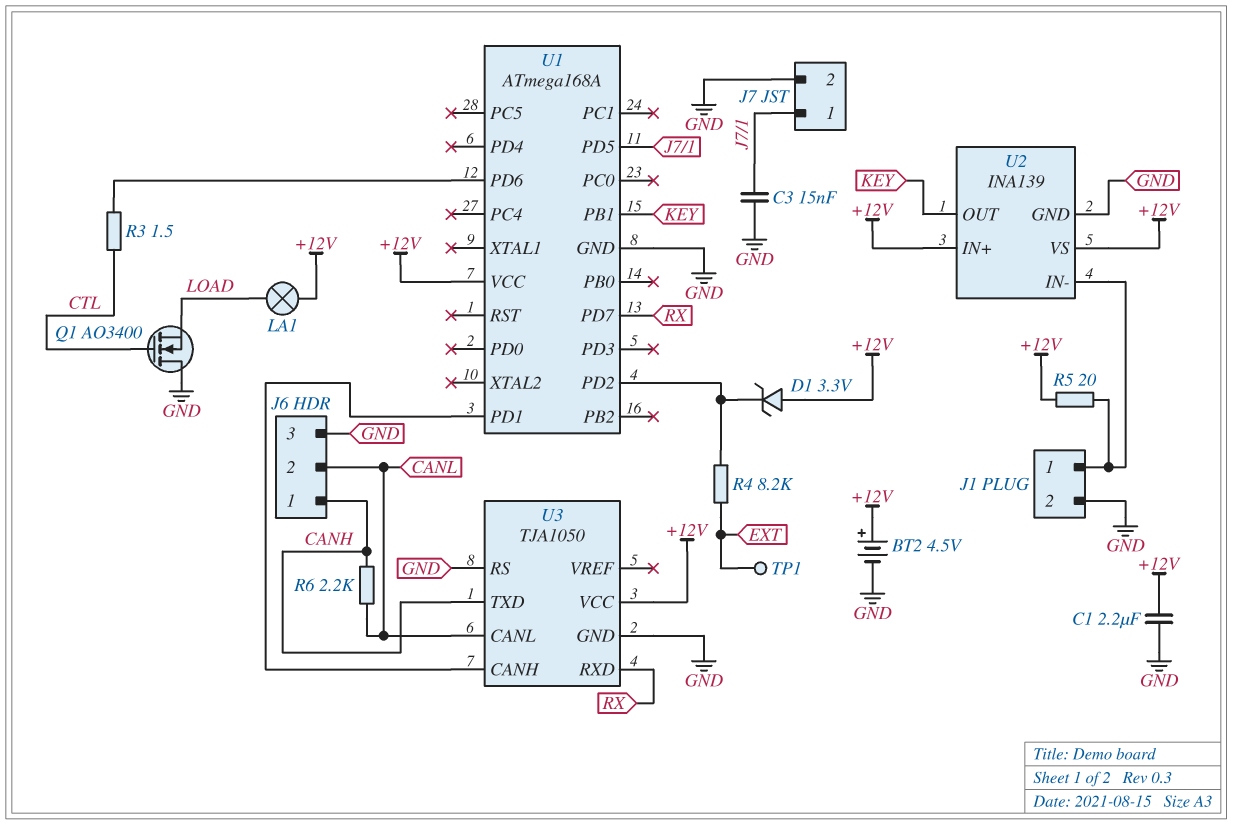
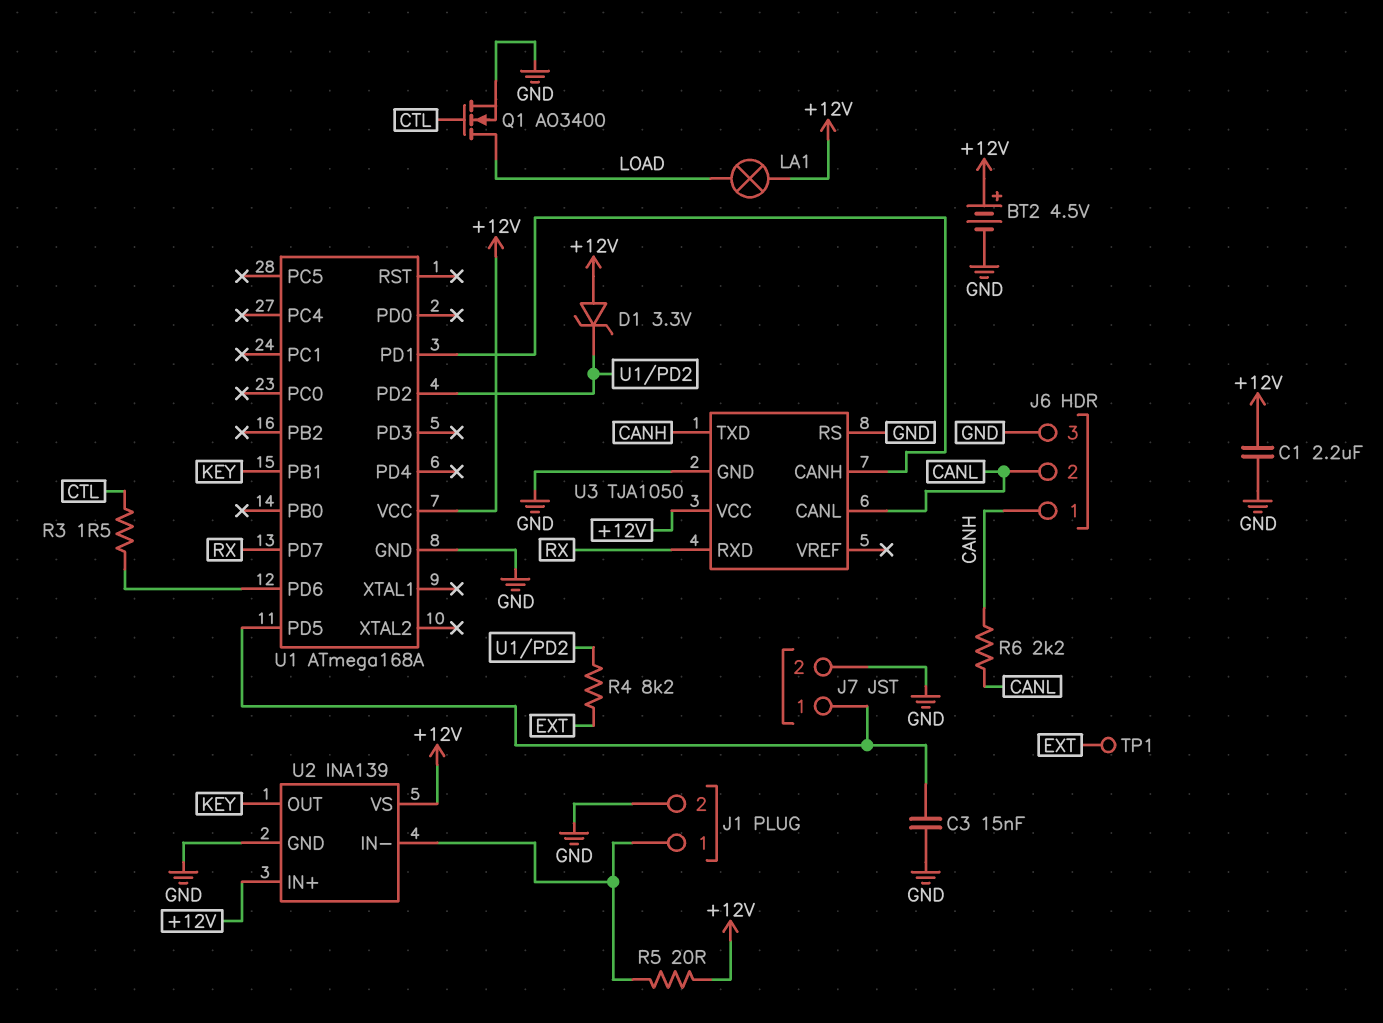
Q1: NMOS AO3400 (G CTL, D GND, S LOAD) -> NMOS AO3400 (G CTL, D LOAD, S GND)

